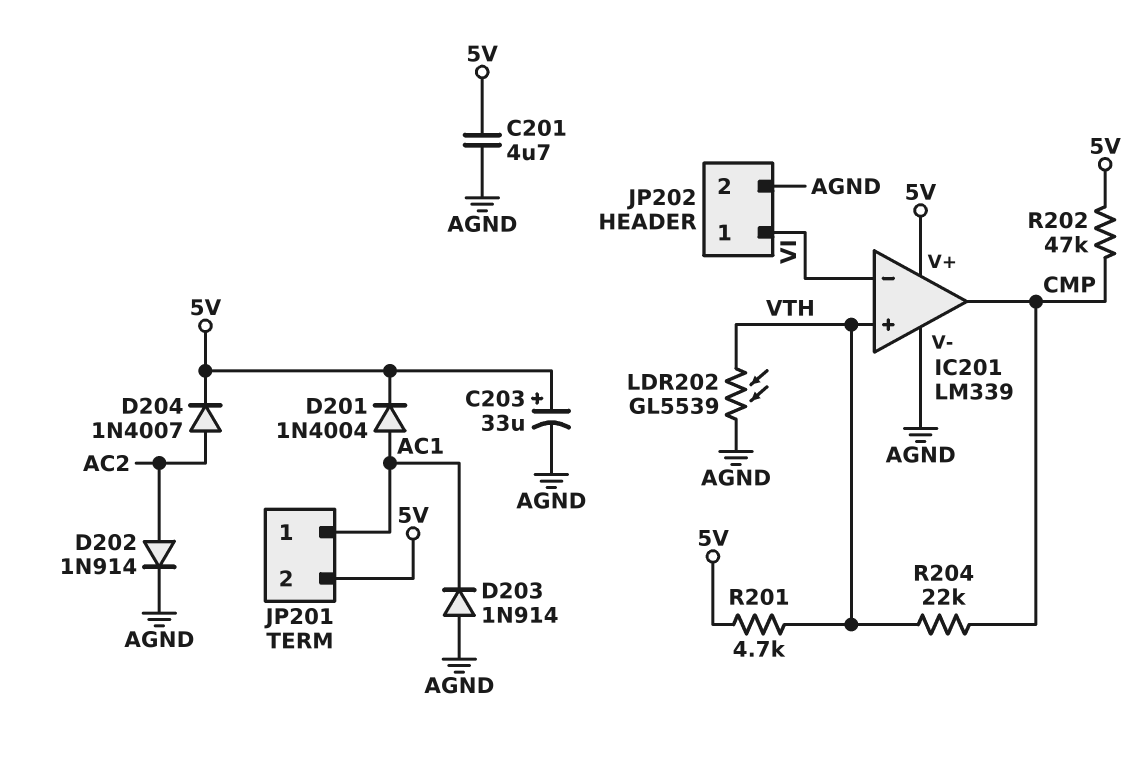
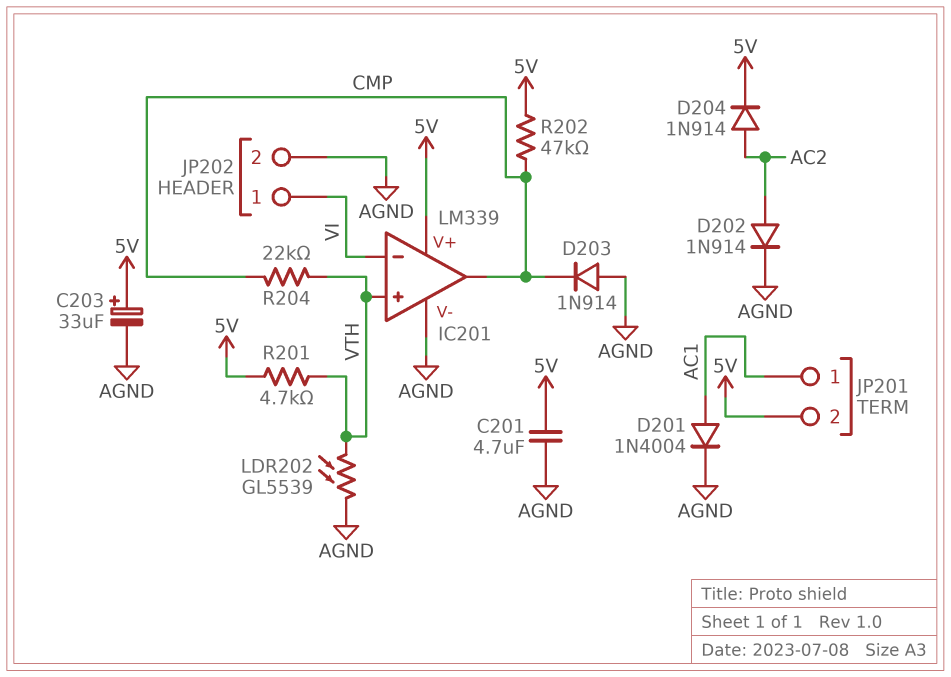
D201: diode 1N4004 (A AC1, K 5V) -> diode 1N4004 (A AC1, K AGND)
D203: diode 1N914 (A AGND, K AC1) -> diode 1N914 (A AGND, K CMP)
D204: diode 1N4007 (A AC2, K 5V) -> diode 1N914 (A AC2, K 5V)

